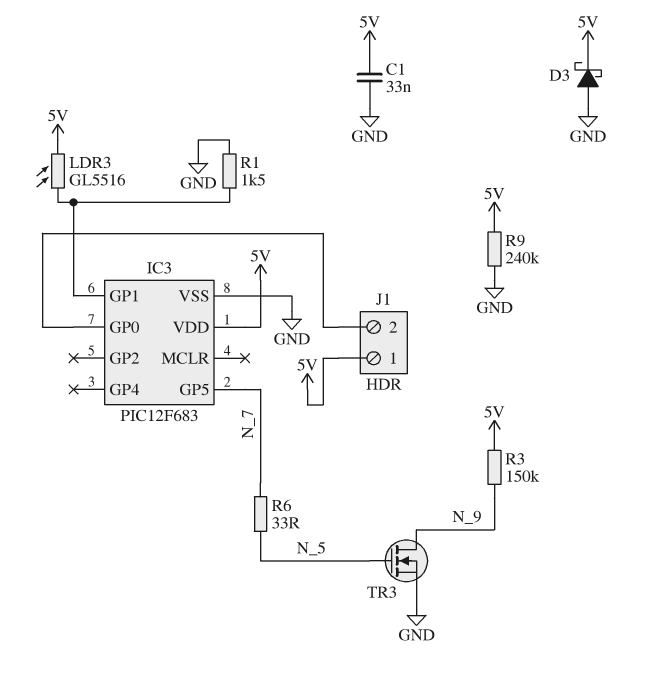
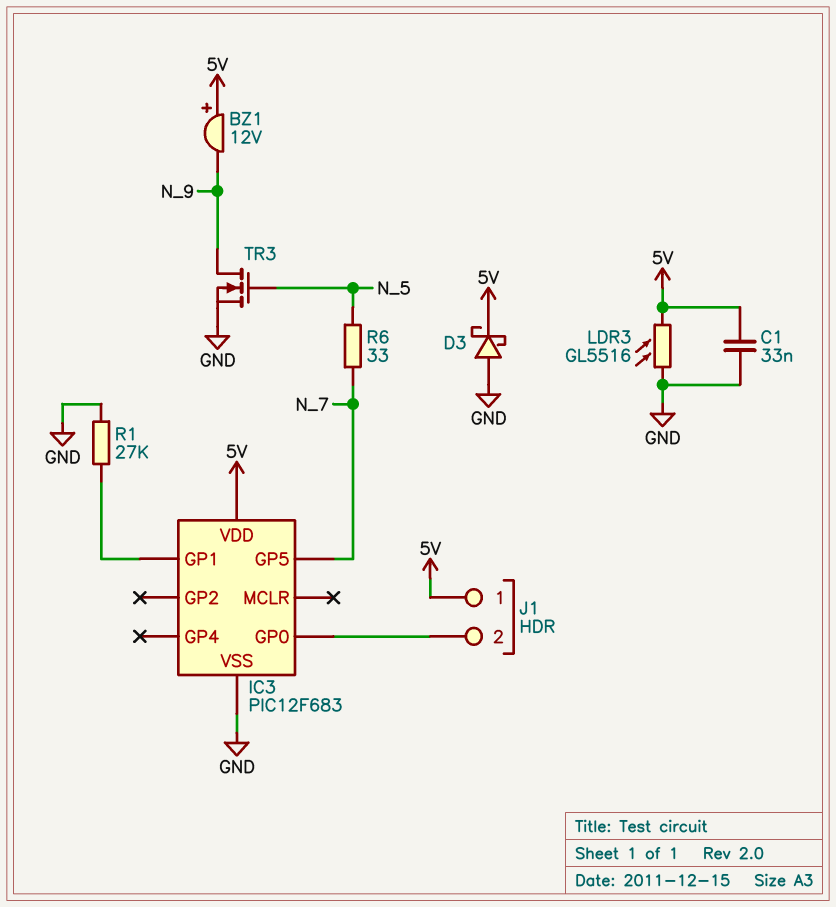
BZ1: none -> buzzer 12V (plus 5V, minus N_9)
LDR3: GL5516 (5V, IC3/GP1) -> GL5516 (5V, GND)
R1: 1.5k (GND, IC3/GP1) -> 27k (GND, IC3/GP1)
R3: 150k (5V, N_9) -> none
R9: 240k (5V, GND) -> none

